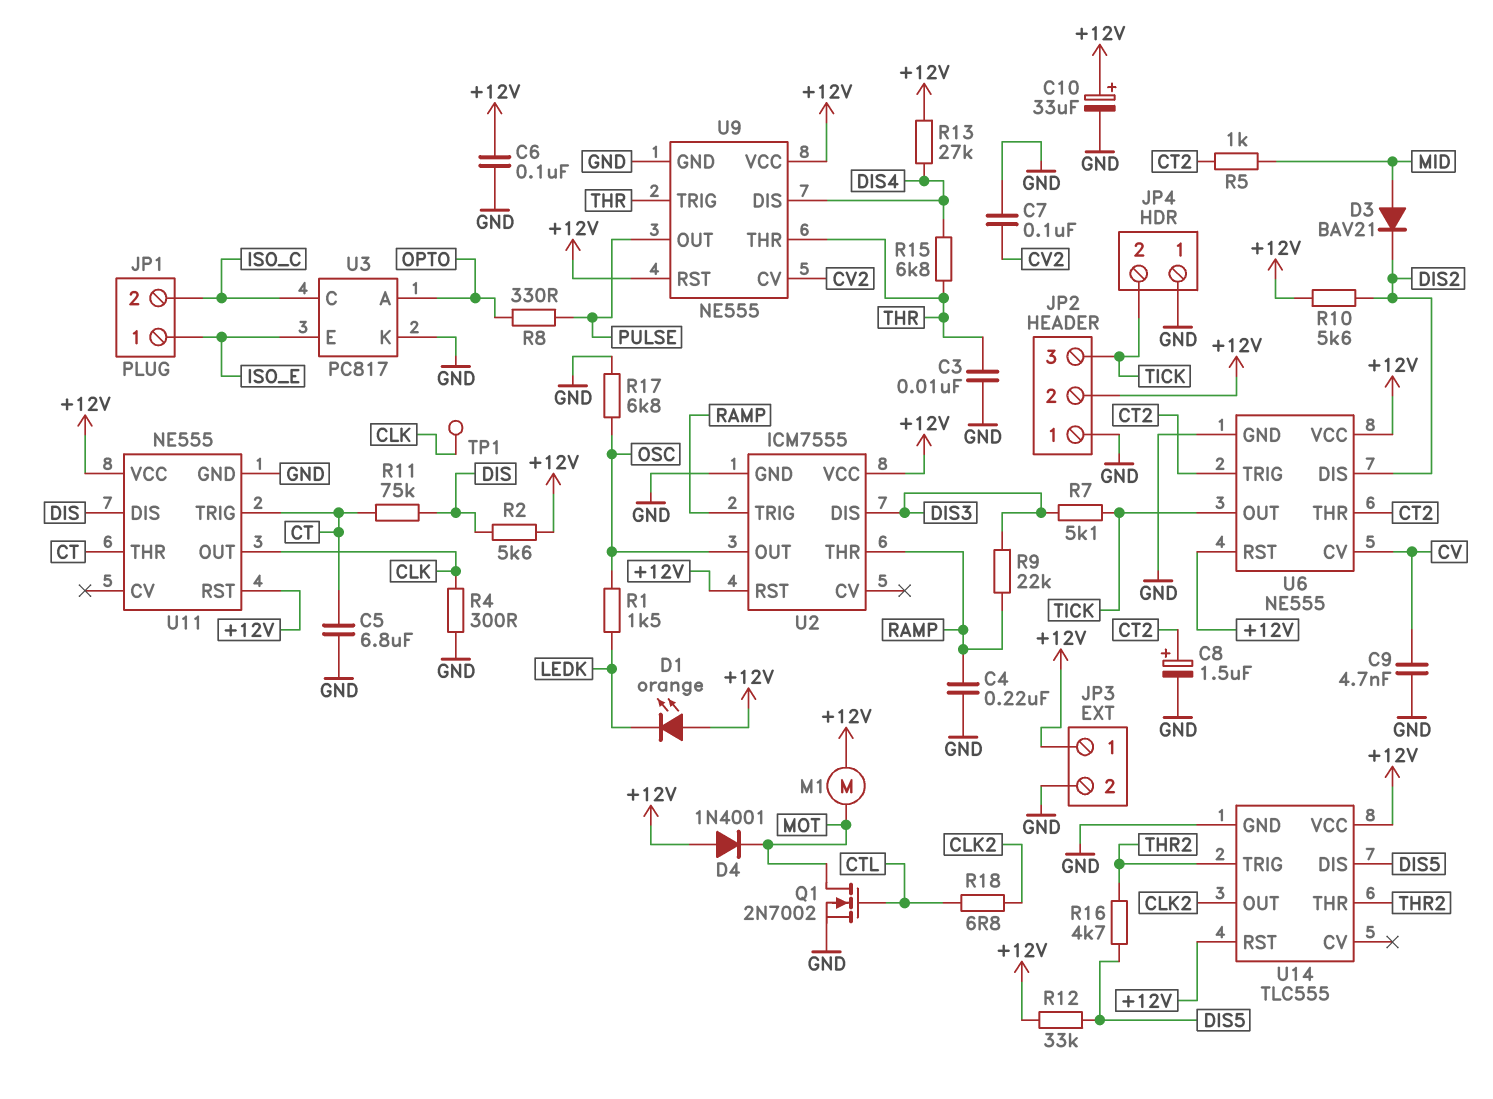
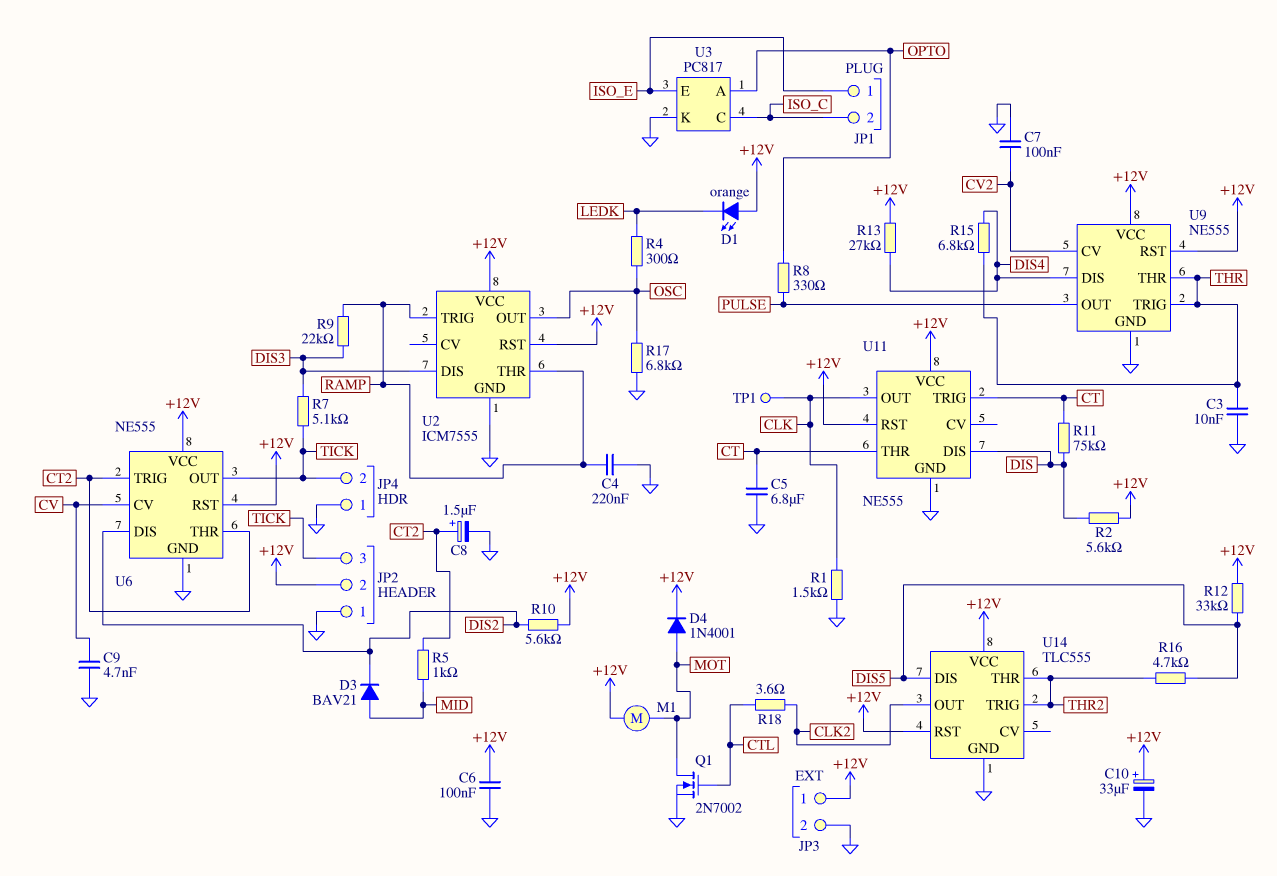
D4: diode 1N4001 (A +12V, K MOT) -> diode 1N4001 (A MOT, K +12V)
R1: 1.5k (LEDK, OSC) -> 1.5k (CLK, GND)
R4: 300 (CLK, GND) -> 300 (LEDK, OSC)
R18: 6.8 (CLK2, CTL) -> 3.6 (CLK2, CTL)

